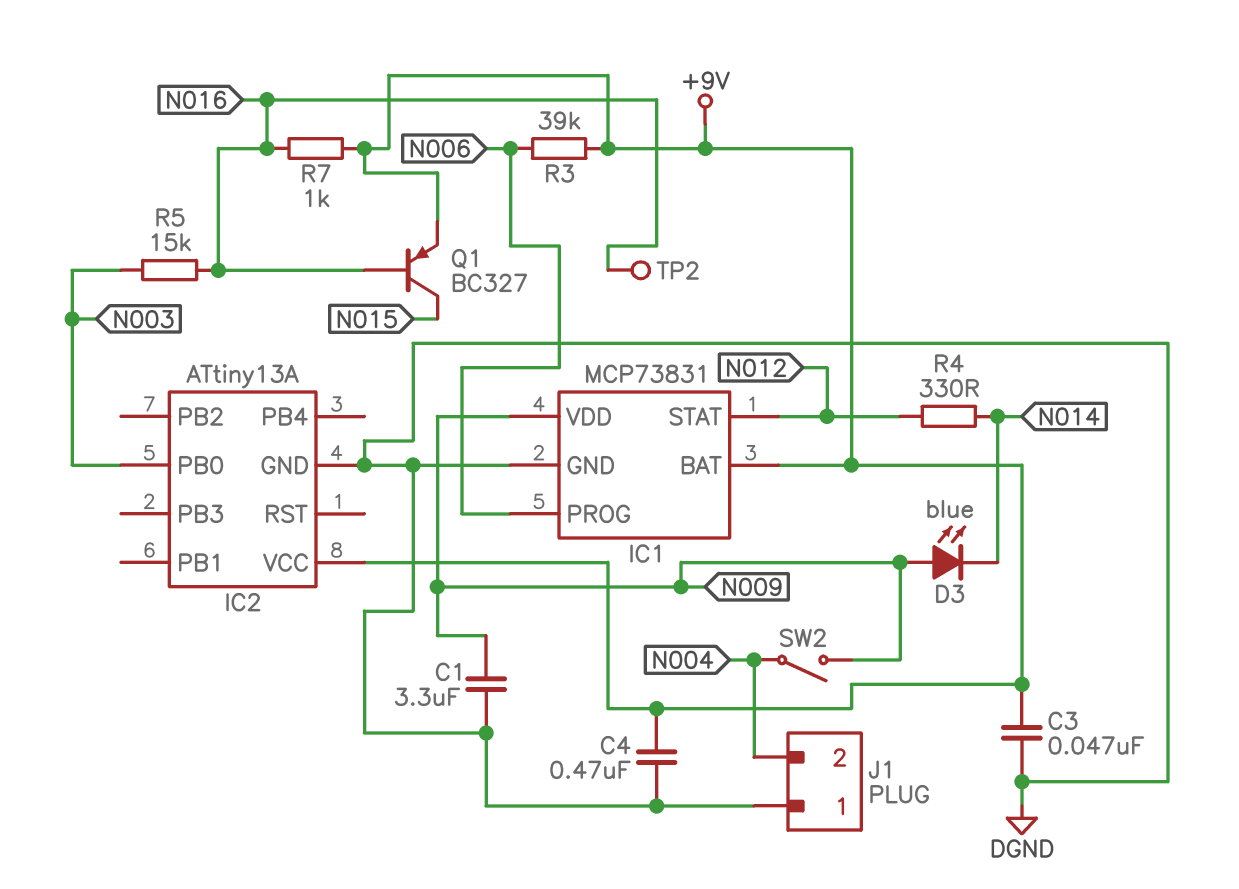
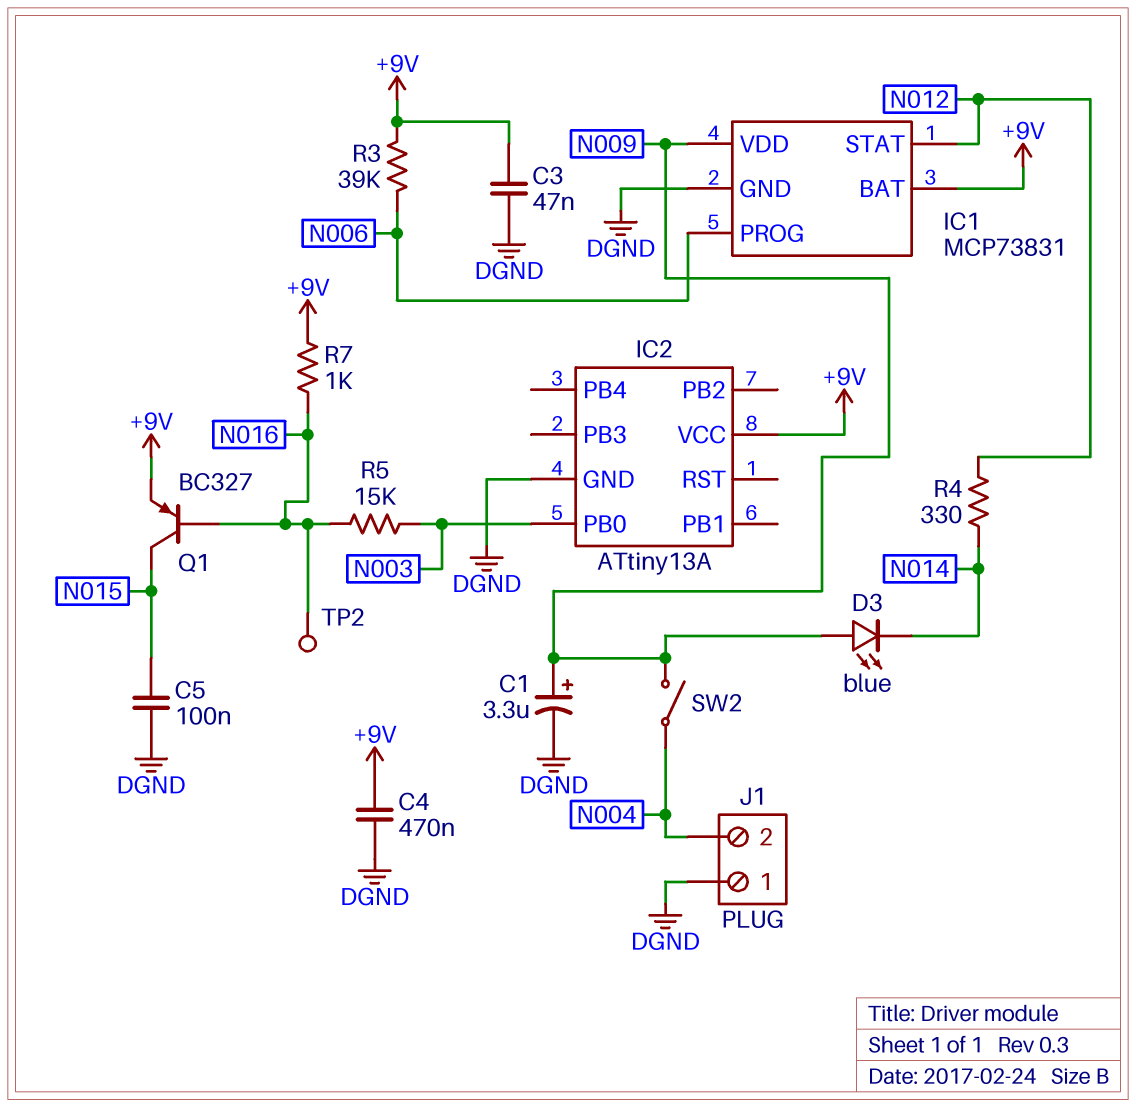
C1: 3.3uF (DGND, N009) -> 3.3uF (plus N009, minus DGND)
C5: none -> 100nF (DGND, N015)

